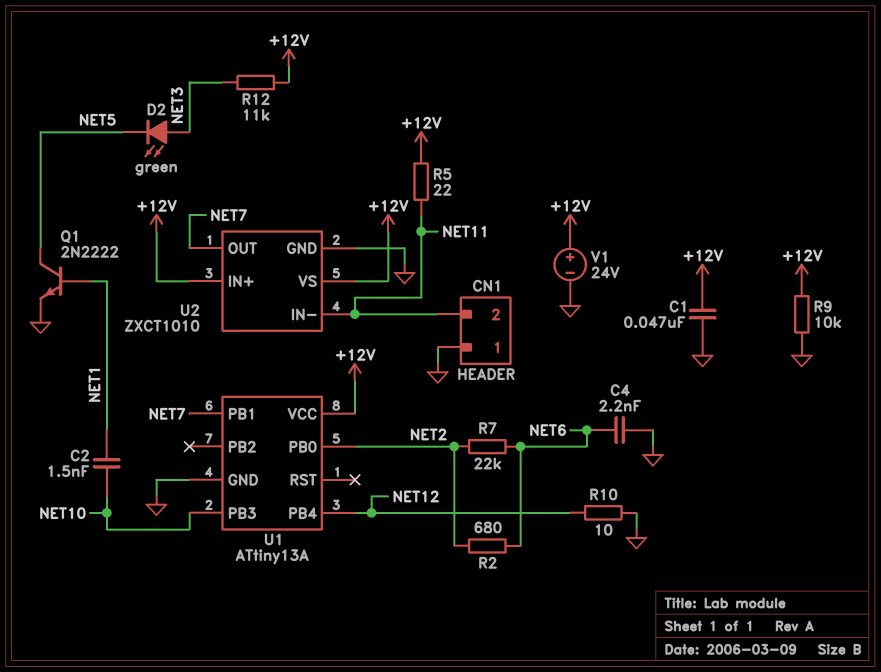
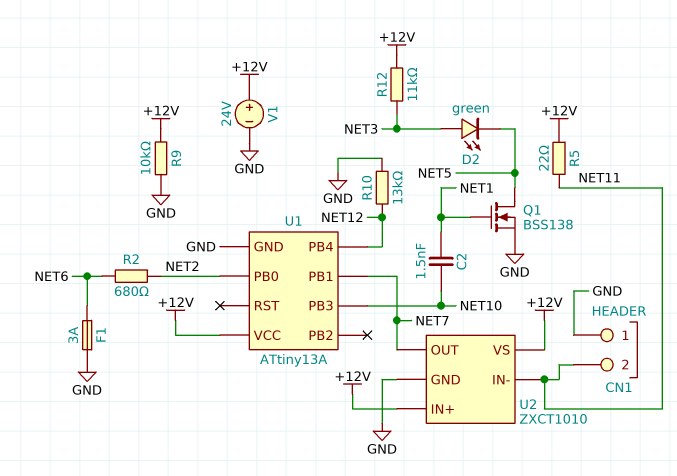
C1: 47nF (+12V, GND) -> none
C4: 2.2nF (GND, NET6) -> none
F1: none -> 3A (GND, NET6)
Q1: NPN 2N2222 (B NET1, C NET5, E GND) -> NMOS BSS138 (G NET1, D NET5, S GND)
R7: 22k (NET2, NET6) -> none
R10: 10 (GND, NET12) -> 13k (GND, NET12)

